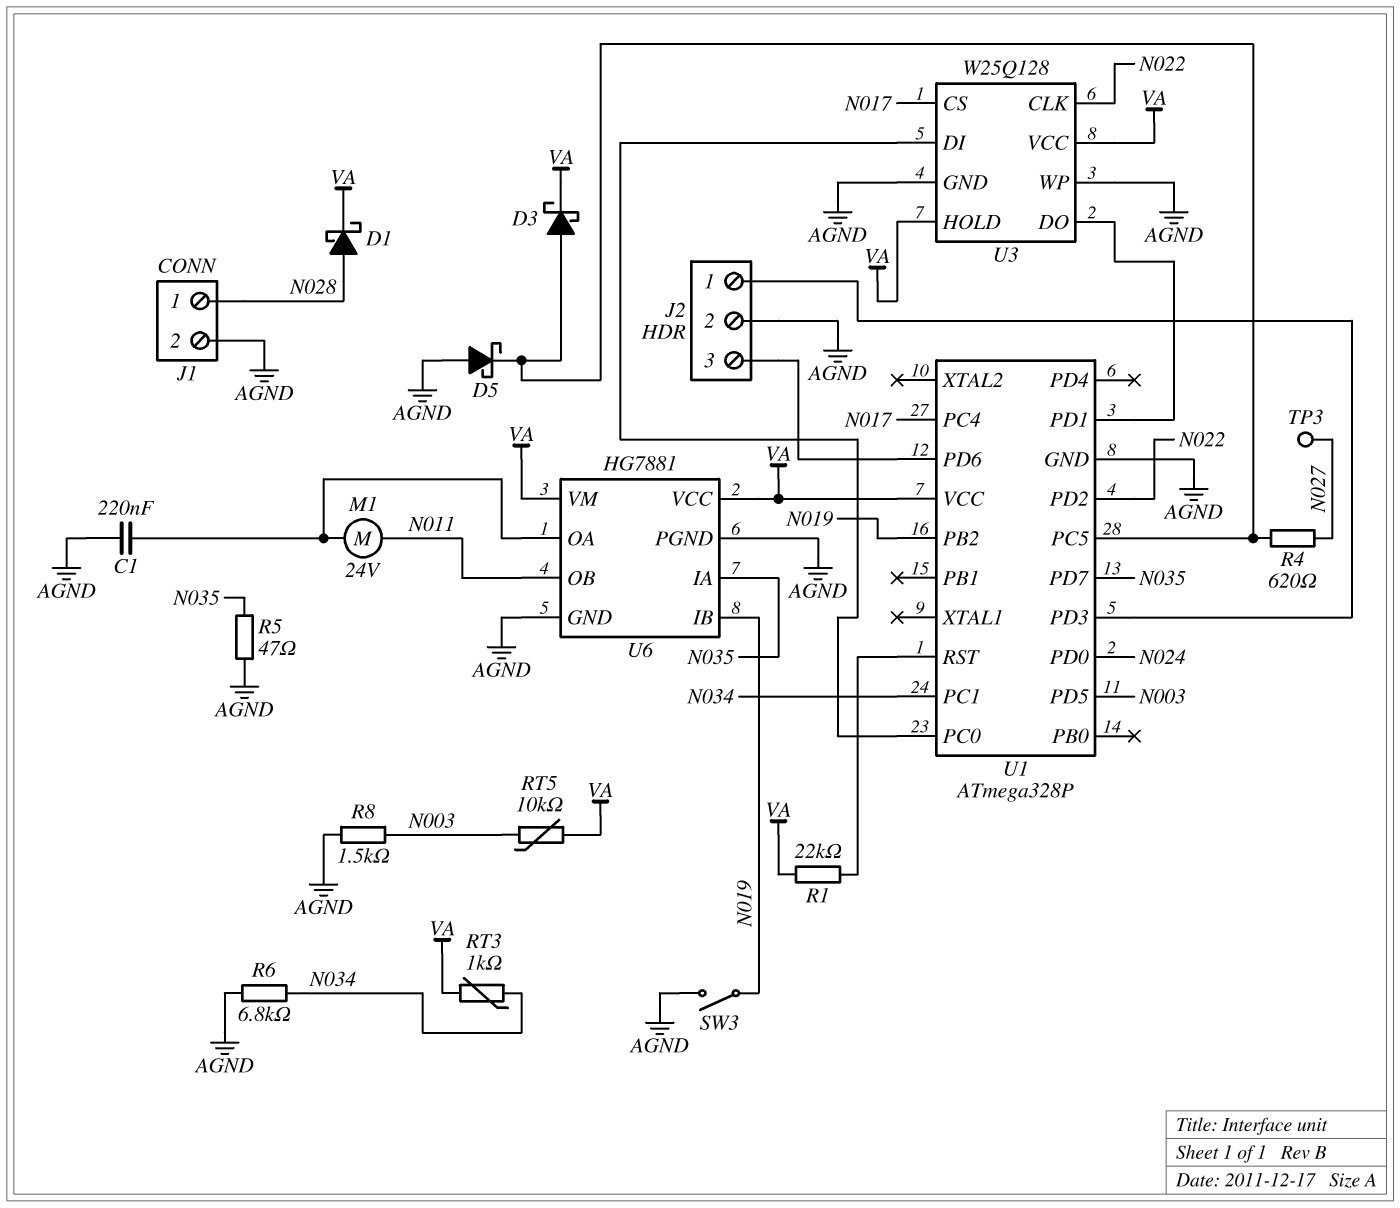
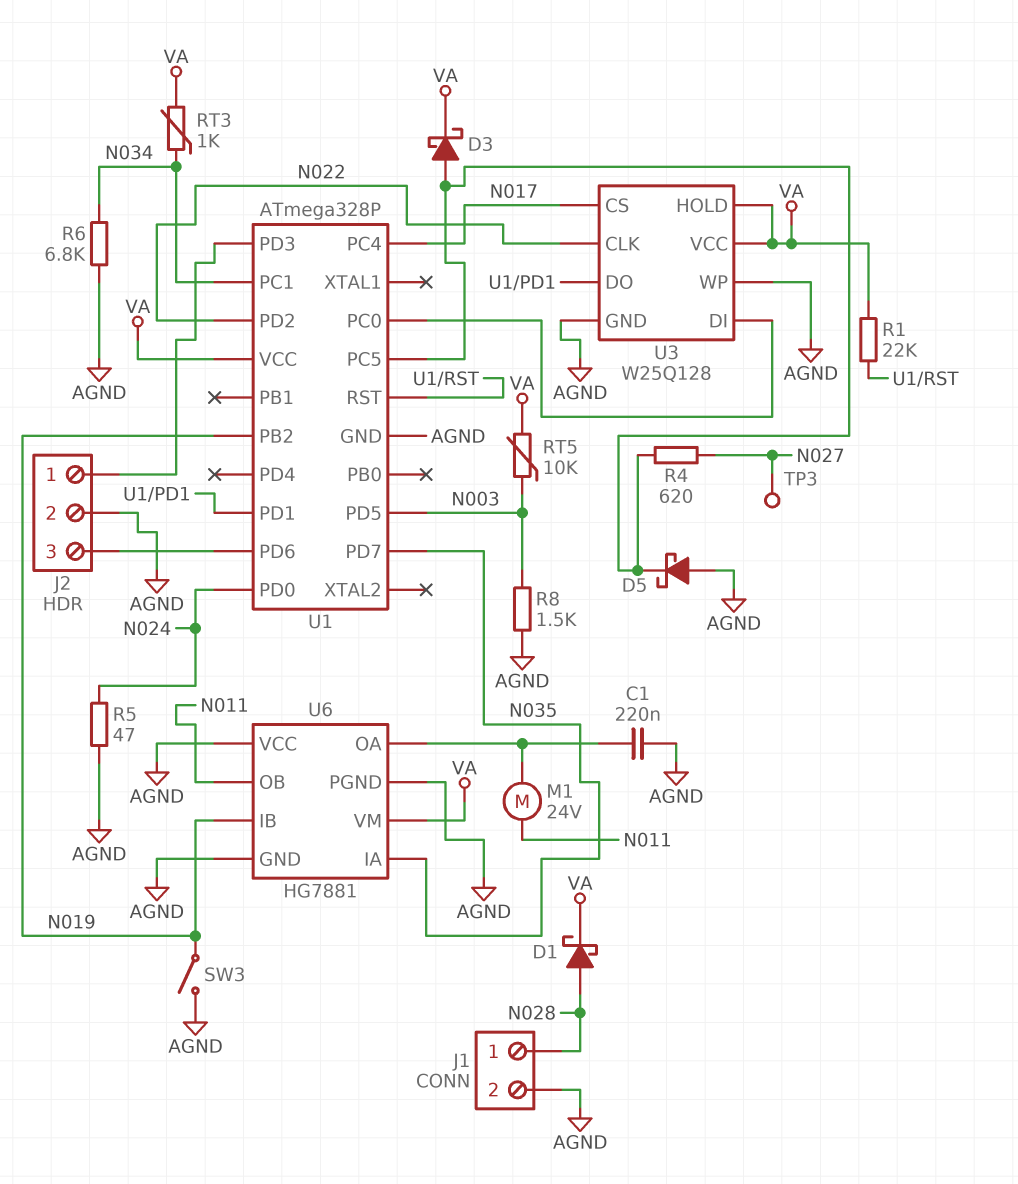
R5: 47 (AGND, N035) -> 47 (AGND, N024)
U6 pin VCC: VA -> AGND

